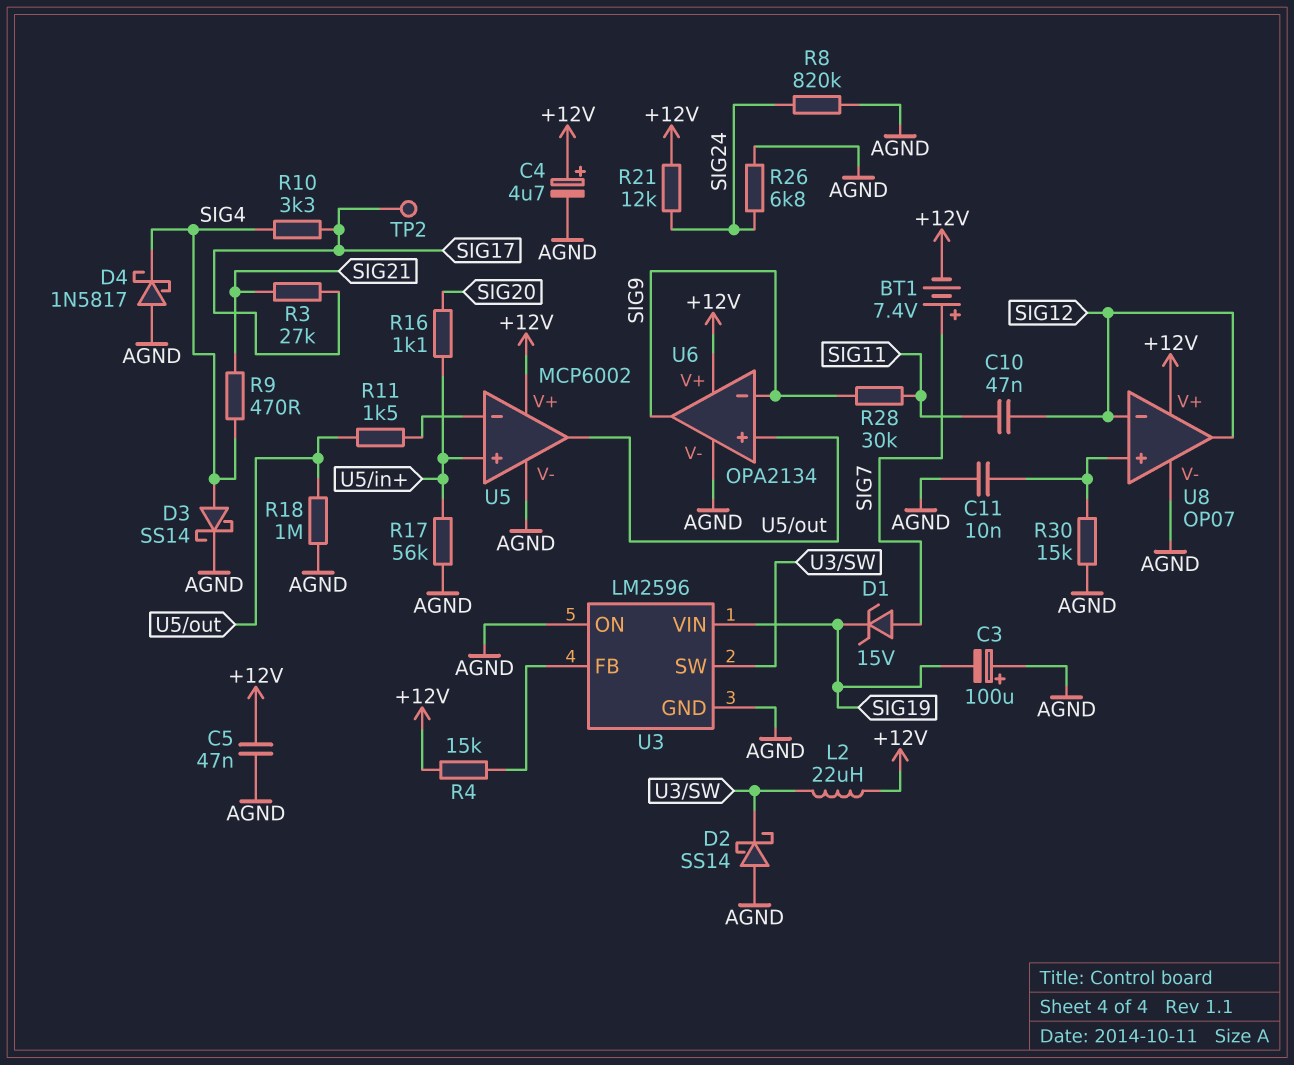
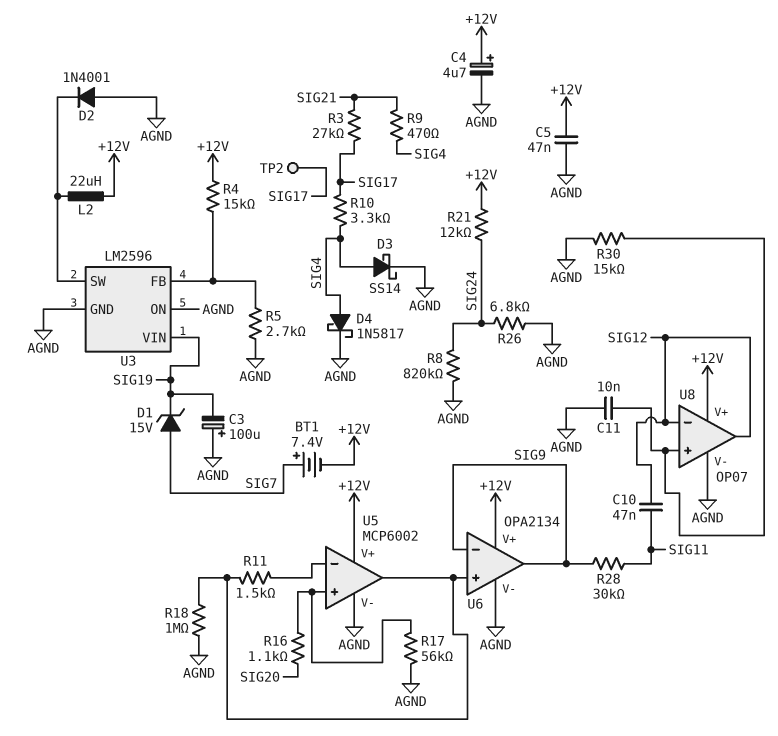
D2: schottky SS14 (A AGND, K U3/SW) -> diode 1N4001 (A AGND, K U3/SW)
D4: schottky 1N5817 (A AGND, K SIG4) -> schottky 1N5817 (A SIG4, K AGND)
R5: none -> 2.7k (AGND, U3/FB)

